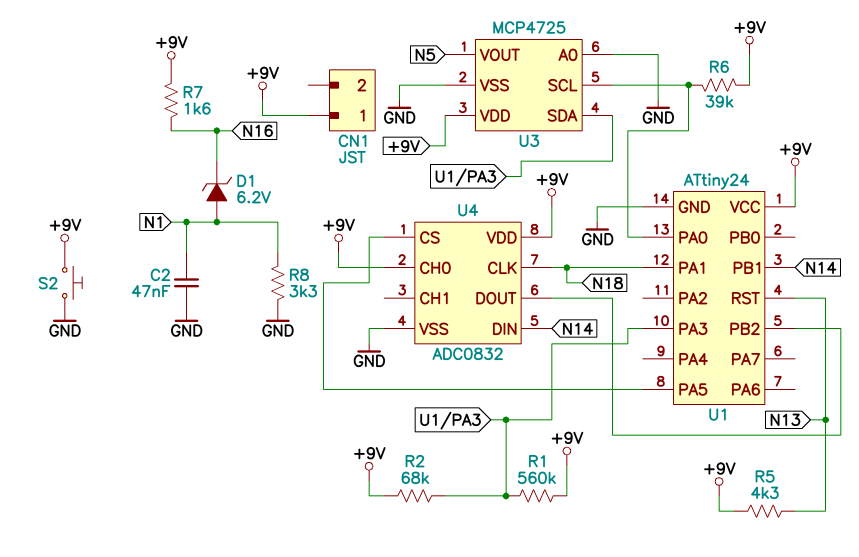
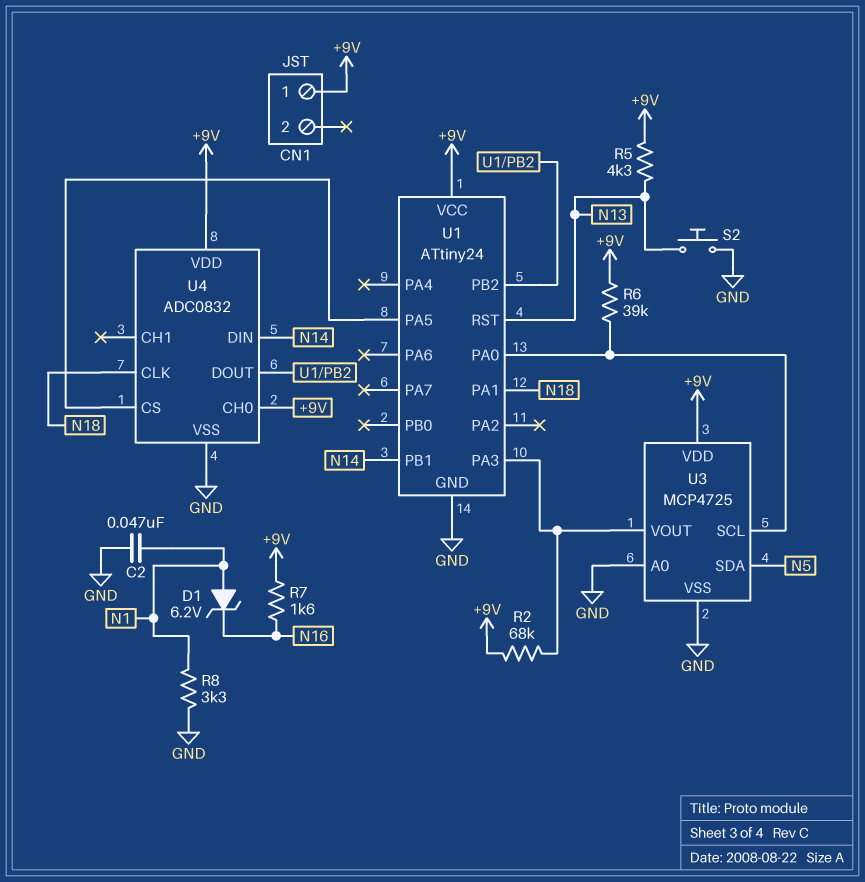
R1: 560k (+9V, U1/PA3) -> none
S2: button (+9V, GND) -> button (GND, N13)
U3 pin SDA: U1/PA3 -> N5
U3 pin VOUT: N5 -> U1/PA3

